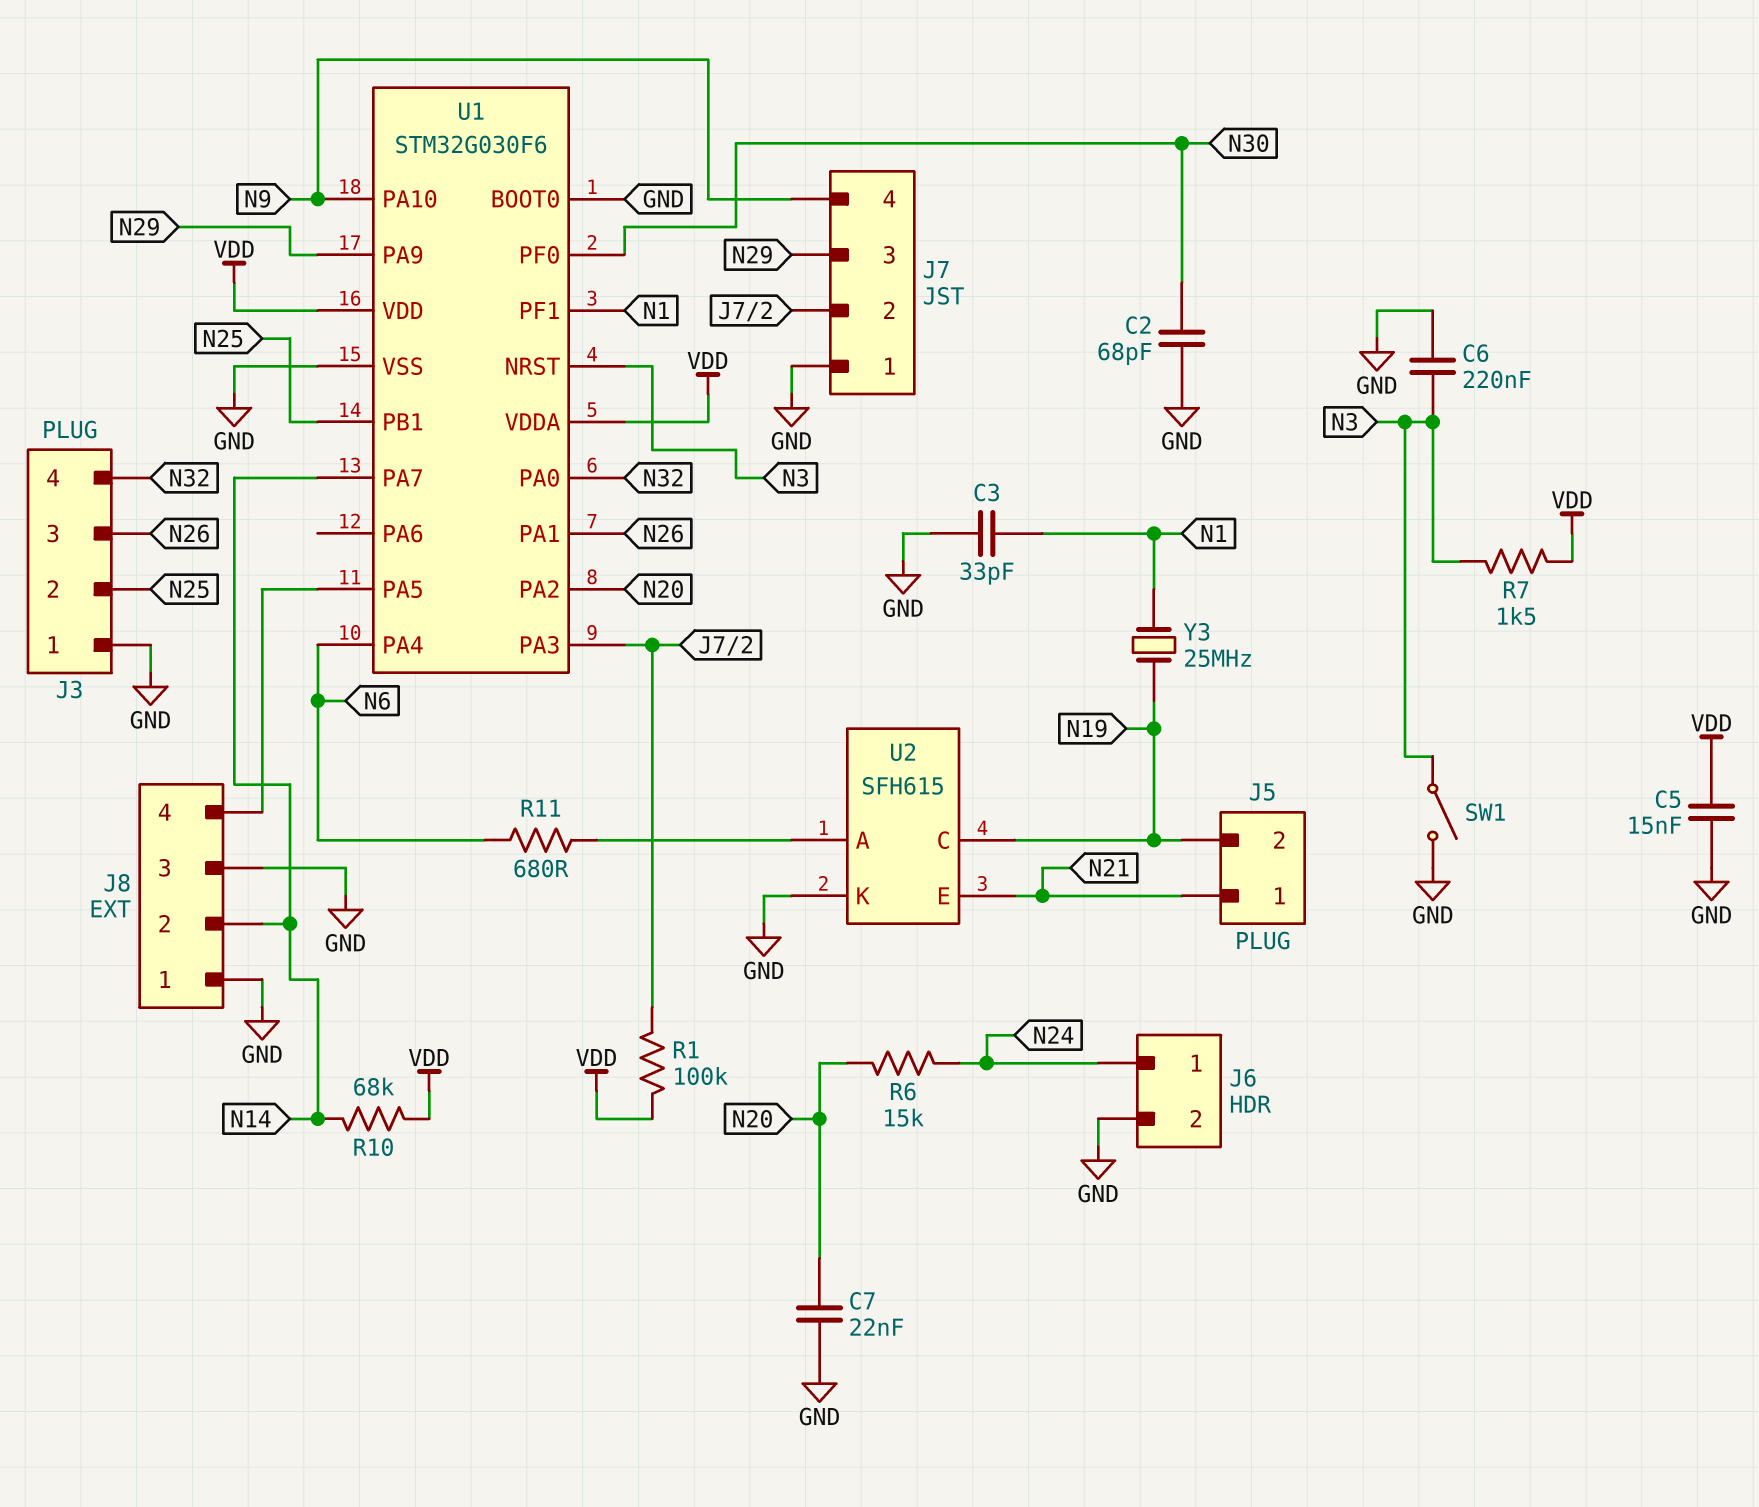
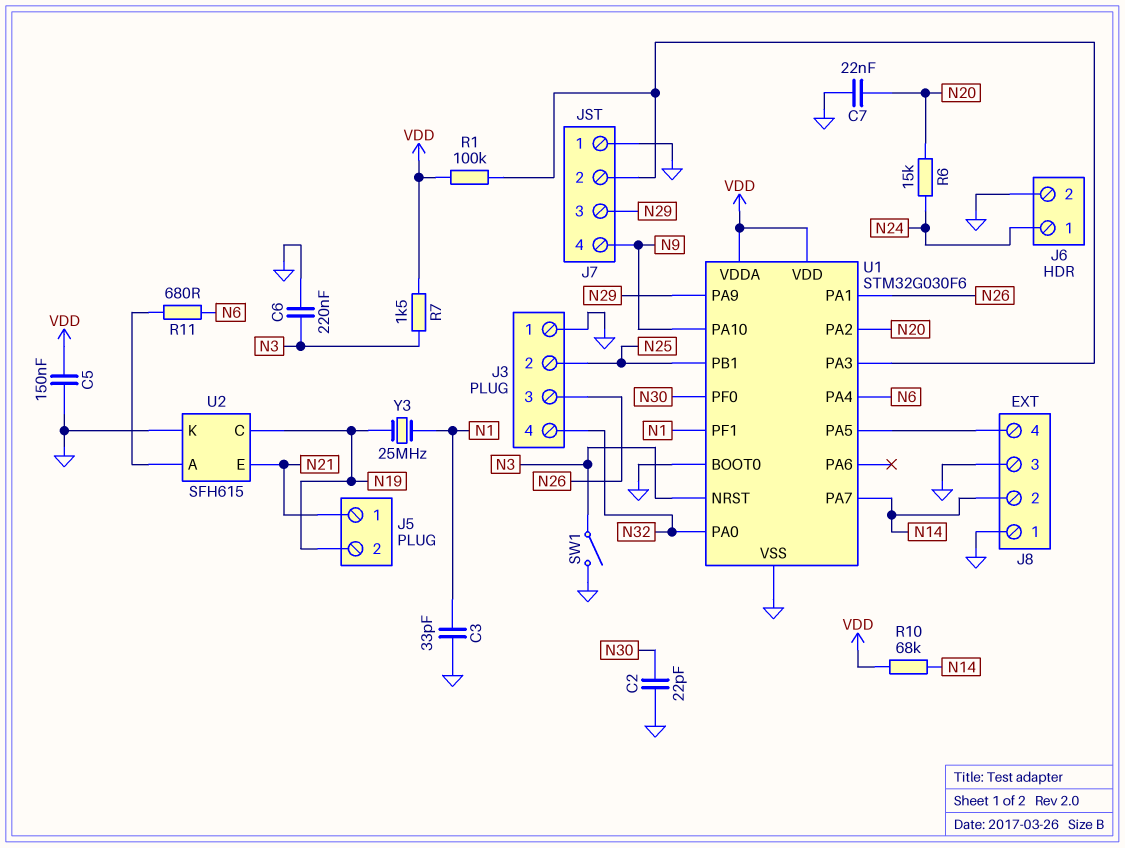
C2: 68pF (GND, N30) -> 22pF (GND, N30)
C5: 15nF (GND, VDD) -> 150nF (GND, VDD)

